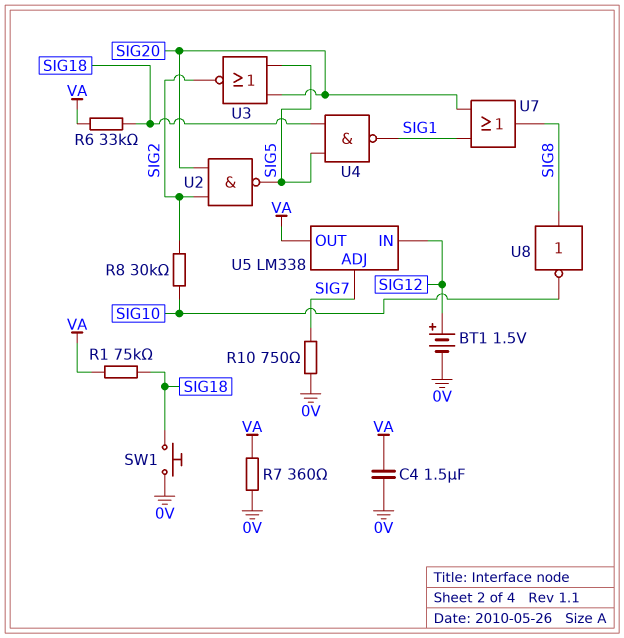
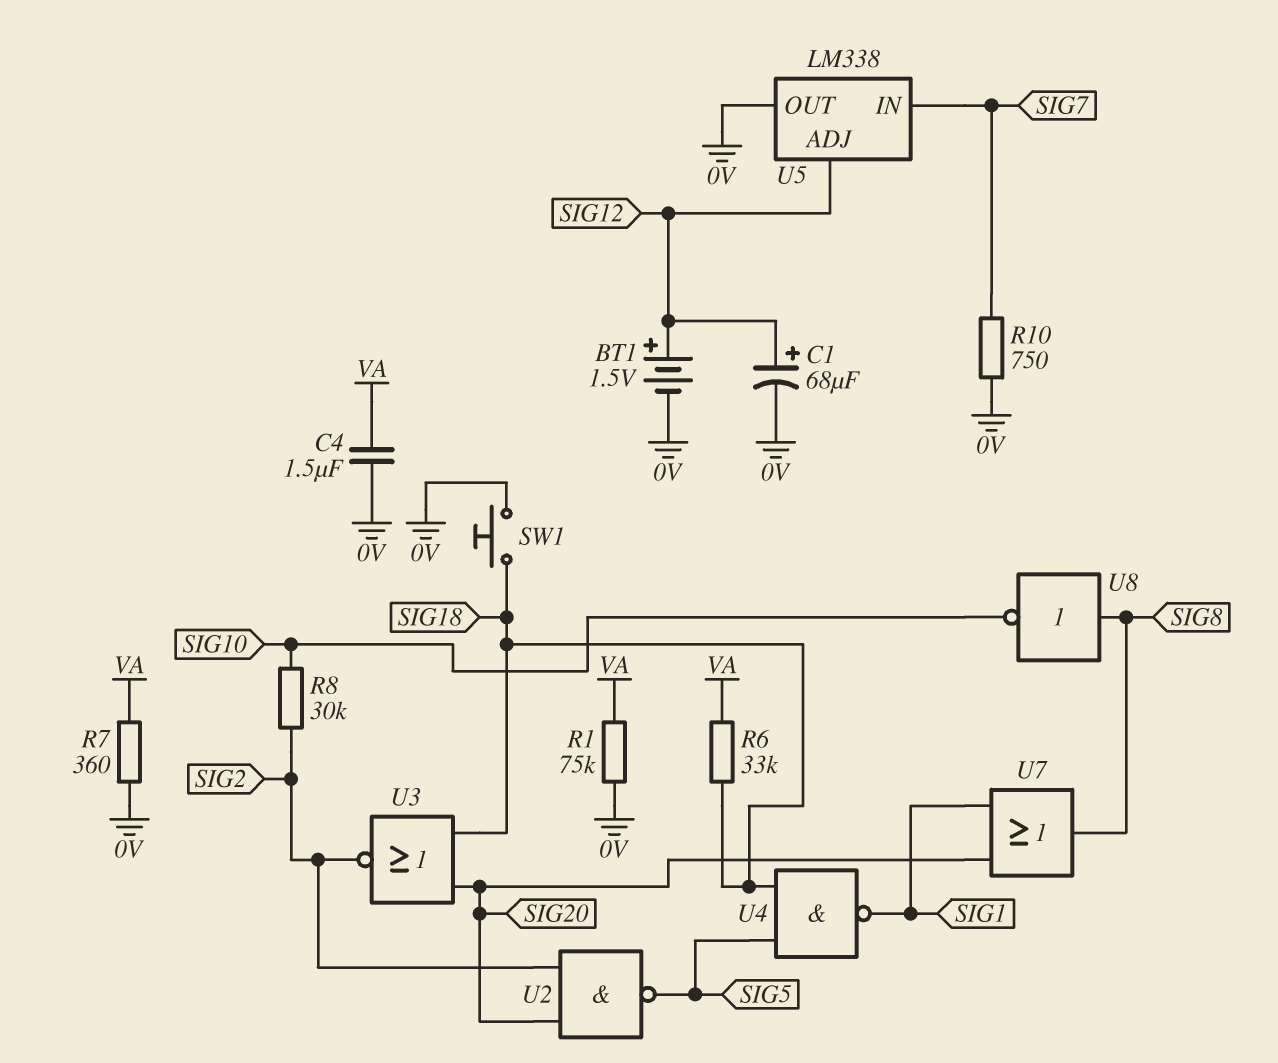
C1: none -> 68uF (plus SIG12, minus 0V)
R1: 75k (SIG18, VA) -> 75k (0V, VA)
U3: NOR (in SIG5, in SIG20, out SIG2) -> NOR (in SIG18, in SIG20, out SIG2)
U5 pin ADJ: SIG7 -> SIG12
U5 pin IN: SIG12 -> SIG7
U5 pin OUT: VA -> 0V

